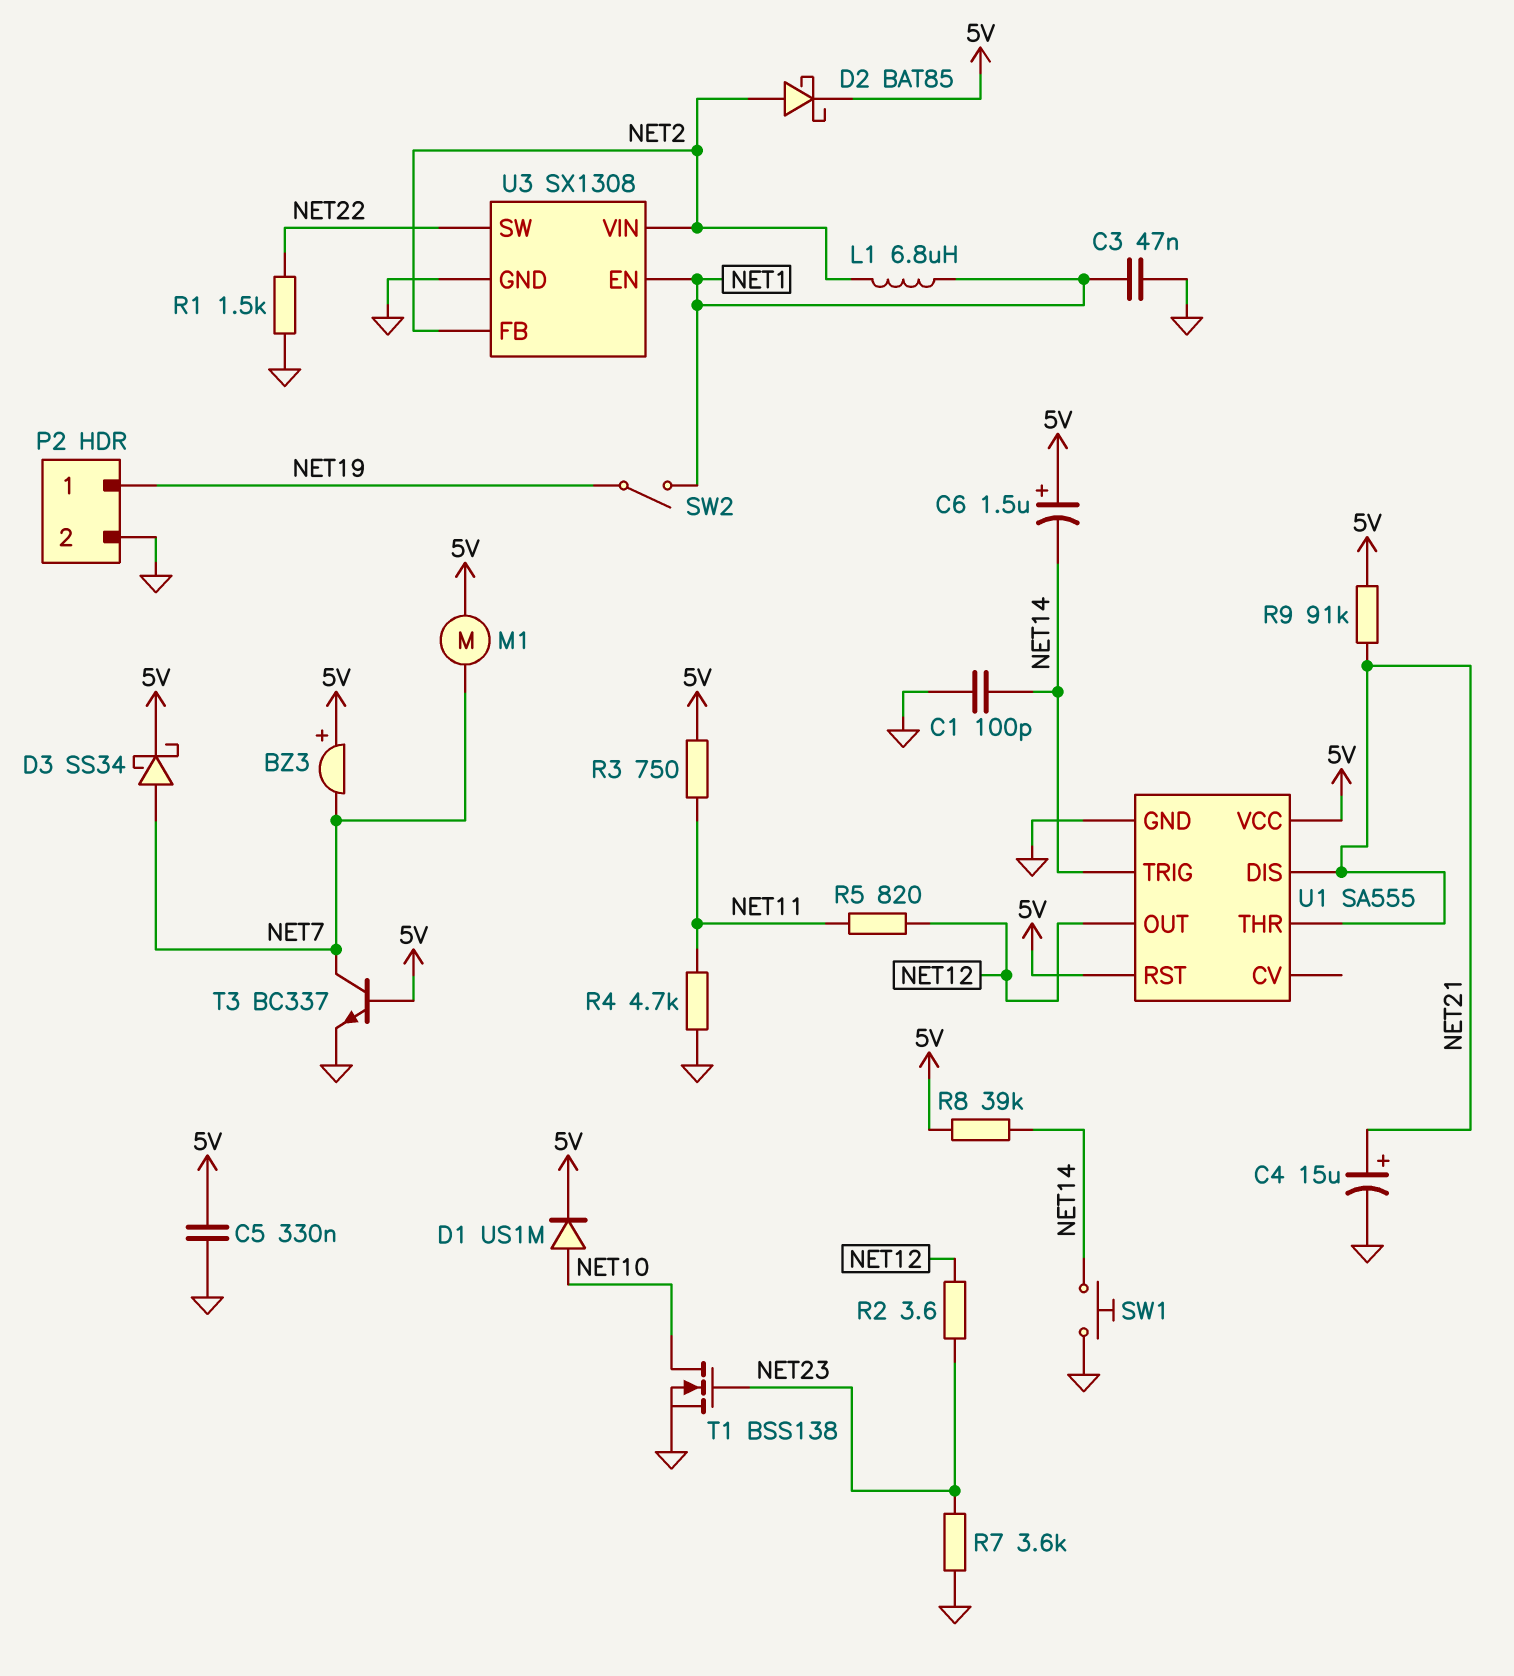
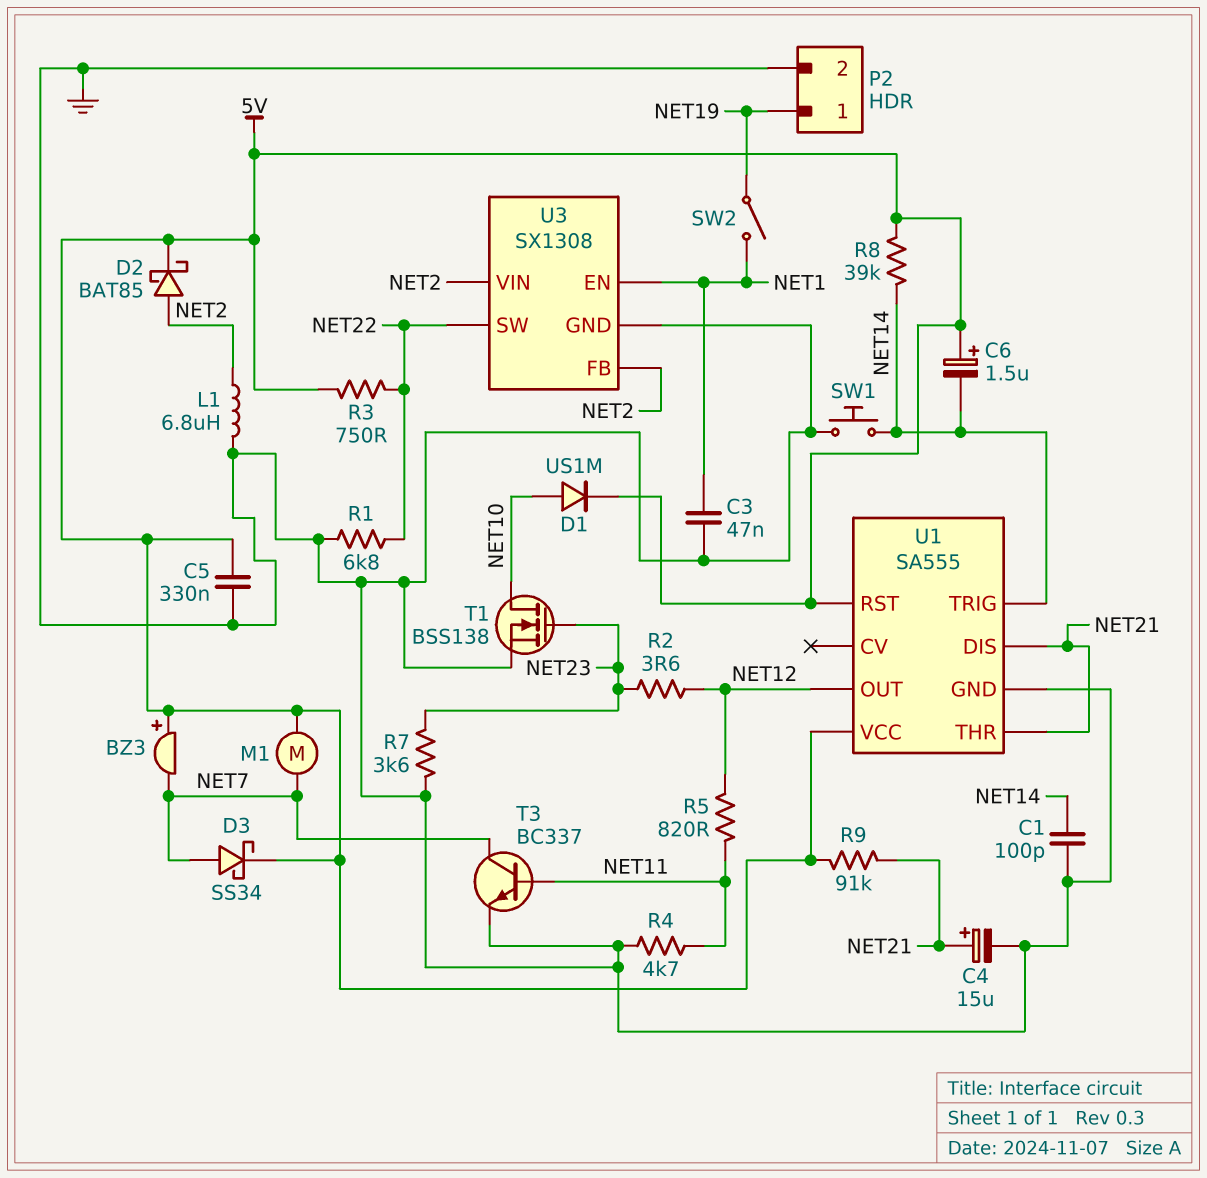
L1: 6.8uH (NET1, NET2) -> 6.8uH (GND, NET2)
R1: 1.5k (GND, NET22) -> 6.8k (GND, NET22)
R3: 750 (5V, NET11) -> 750 (5V, NET22)
T3: NPN BC337 (B 5V, C NET7, E GND) -> NPN BC337 (B NET11, C NET7, E GND)

